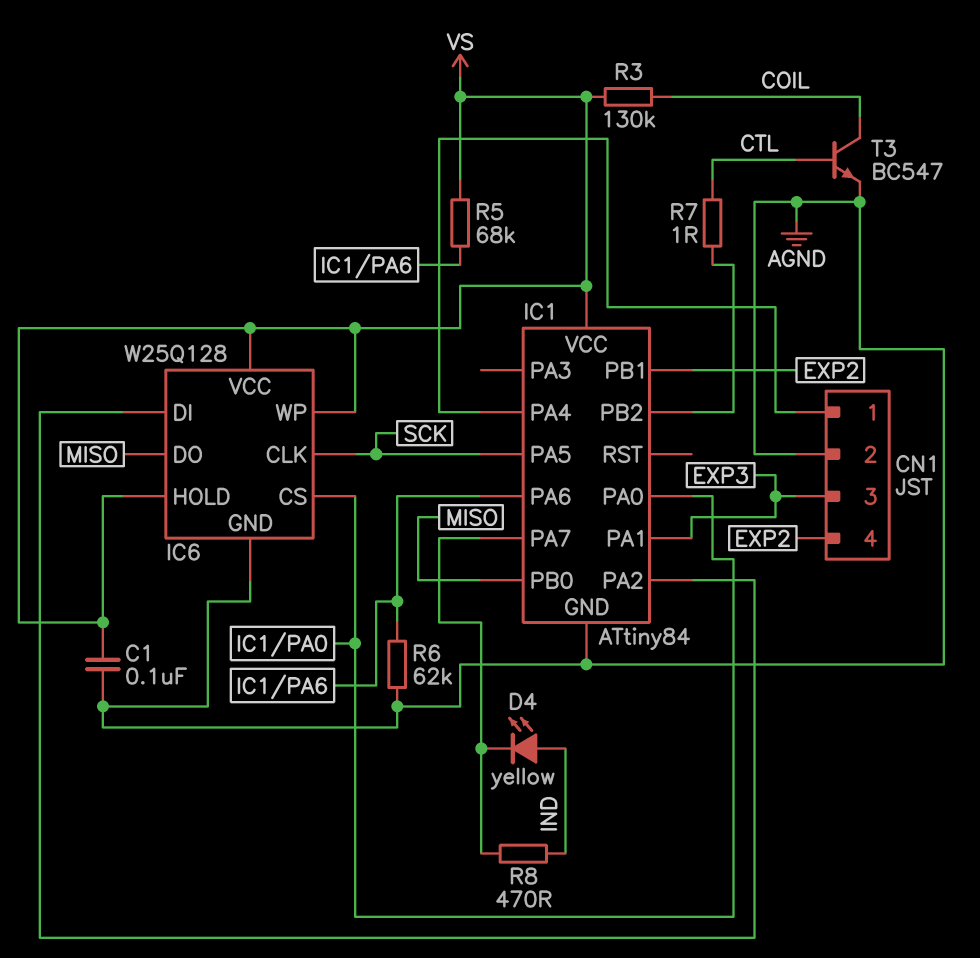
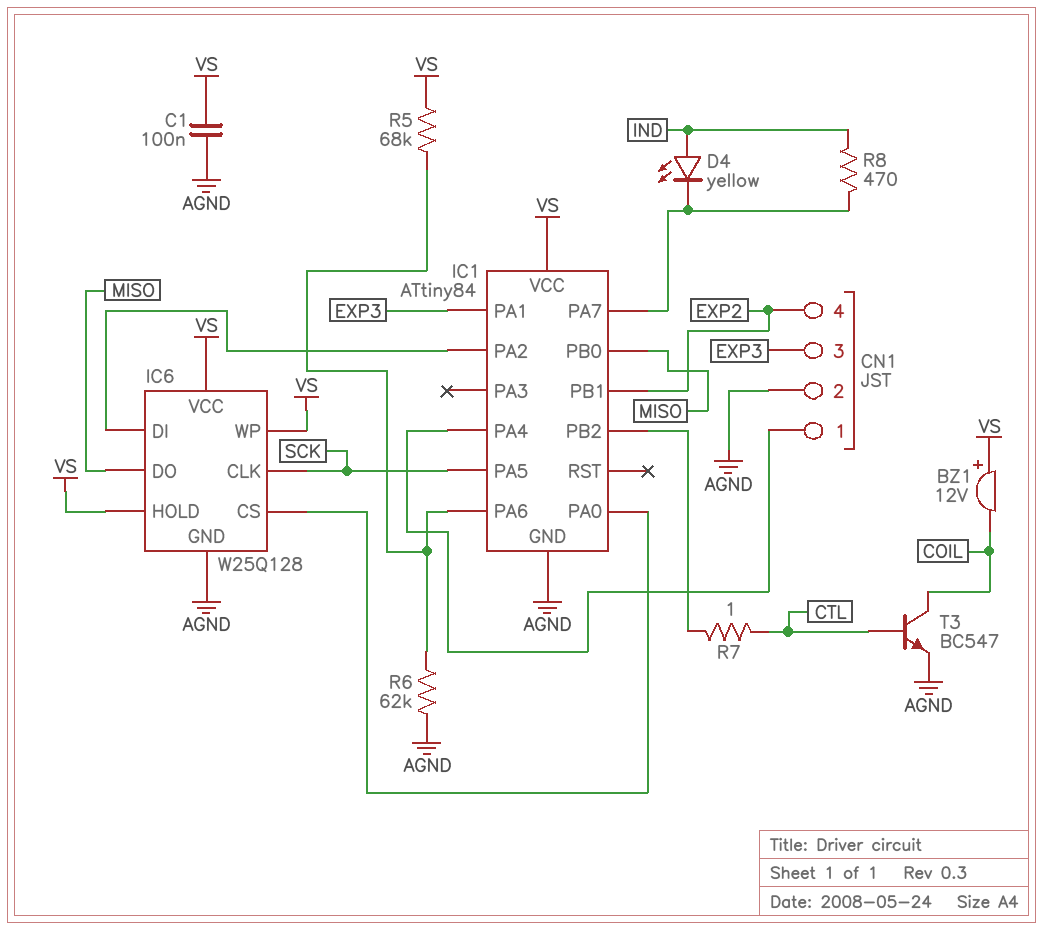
BZ1: none -> buzzer 12V (plus VS, minus COIL)
R3: 130k (COIL, VS) -> none

